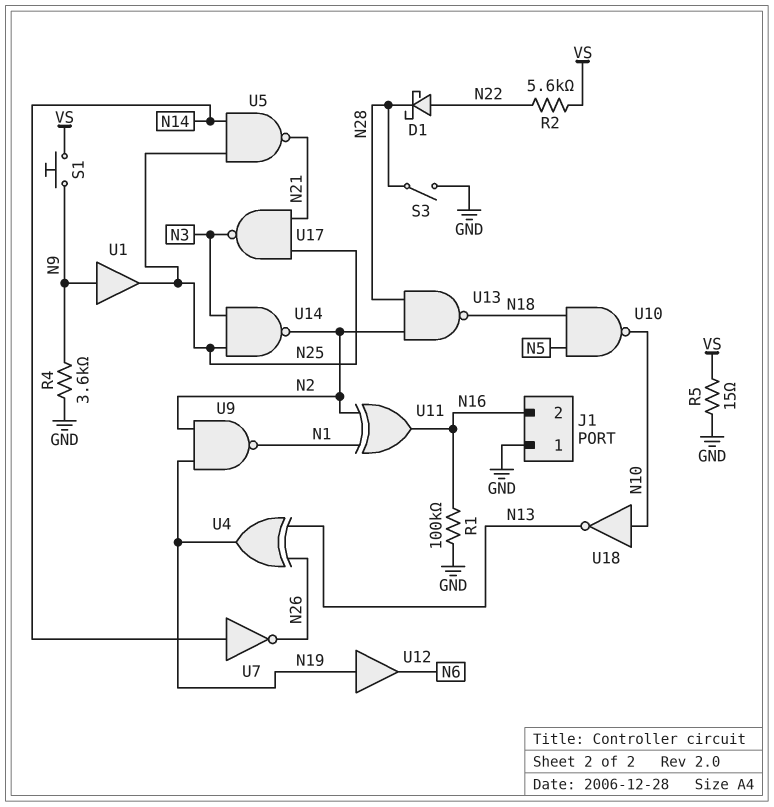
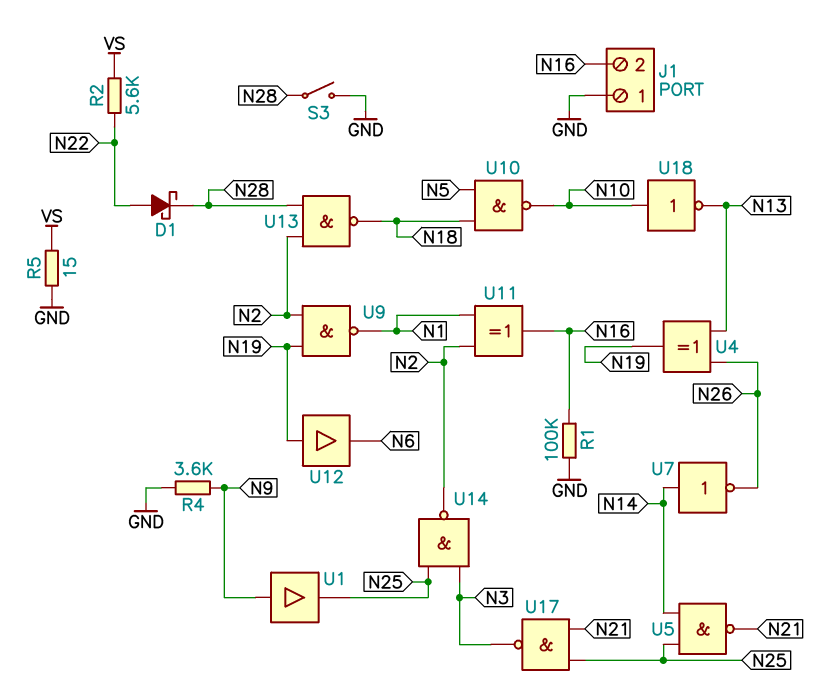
S1: button (N9, VS) -> none

